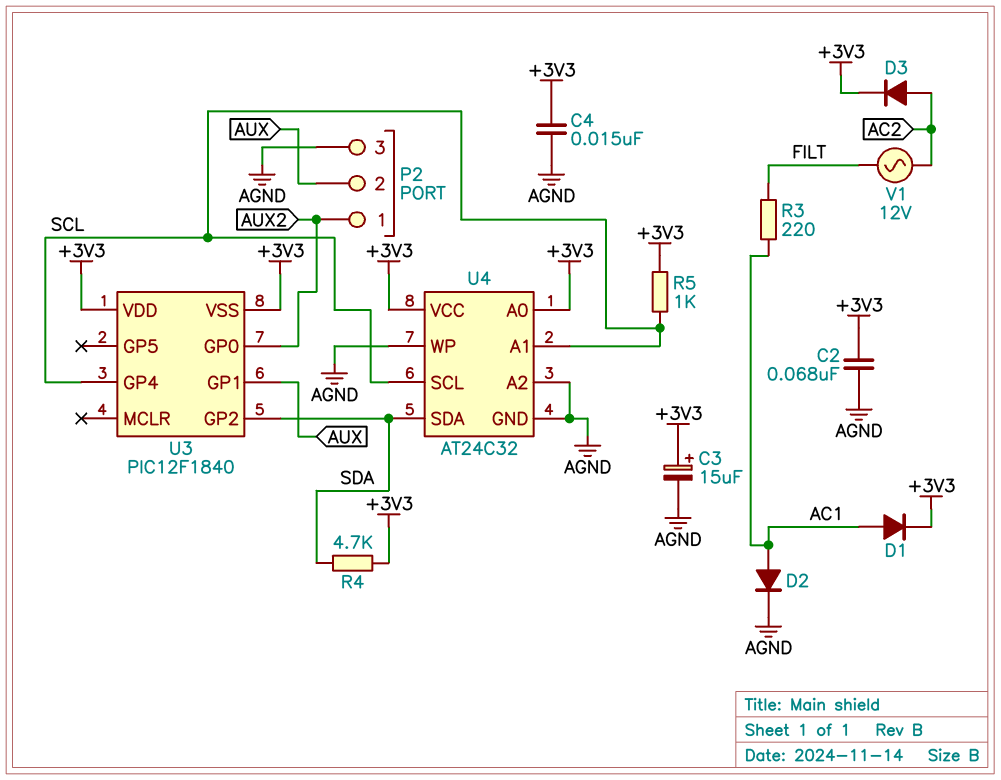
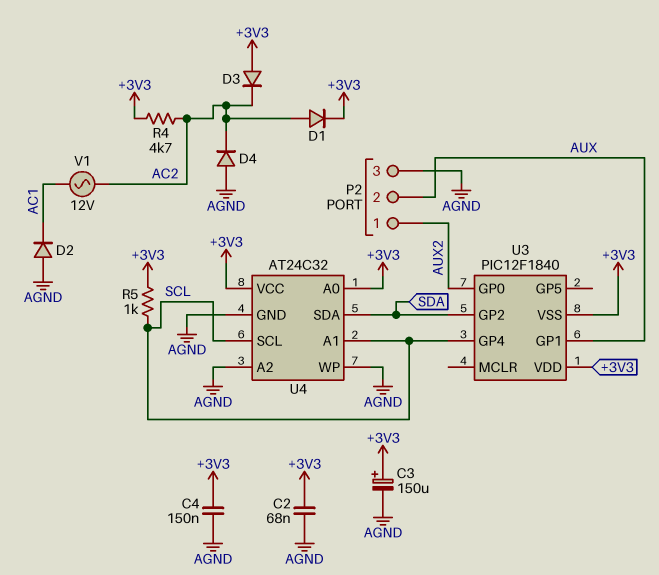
C3: 15uF (plus +3V3, minus AGND) -> 150uF (plus +3V3, minus AGND)
C4: 15nF (+3V3, AGND) -> 150nF (+3V3, AGND)
D1: diode (A AC1, K +3V3) -> diode (A AC2, K +3V3)
D2: diode (A AC1, K AGND) -> diode (A AGND, K AC1)
D3: diode (A AC2, K +3V3) -> diode (A +3V3, K AC2)
D4: none -> diode (A AGND, K AC2)
R3: 220 (AC1, FILT) -> none
R4: 4.7k (+3V3, SDA) -> 4.7k (+3V3, AC2)
V1: AC 12V (AC2, FILT) -> AC 12V (AC1, AC2)

